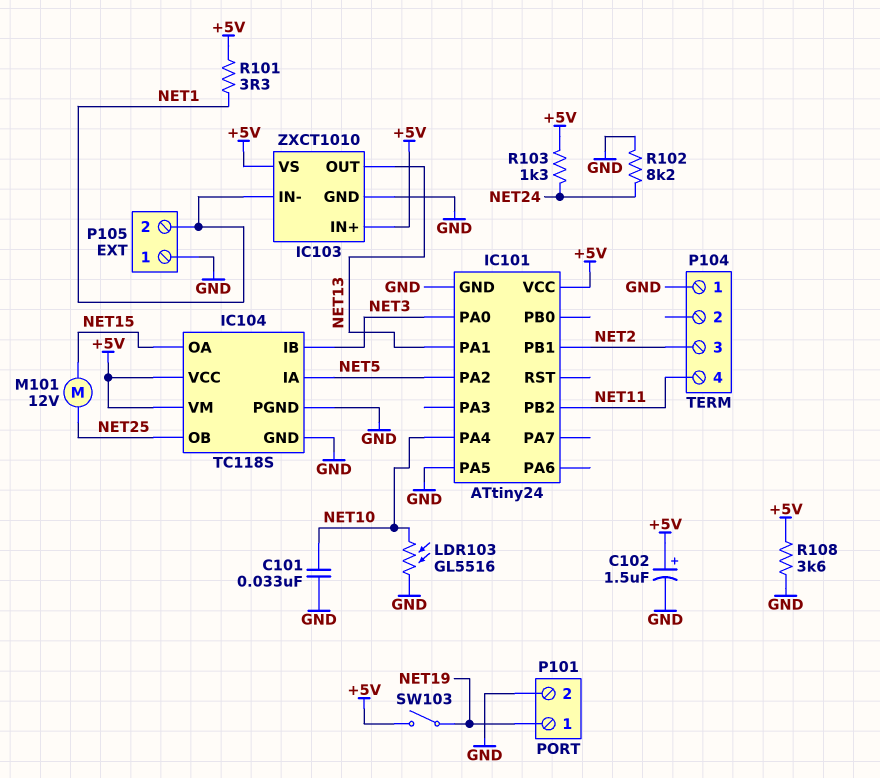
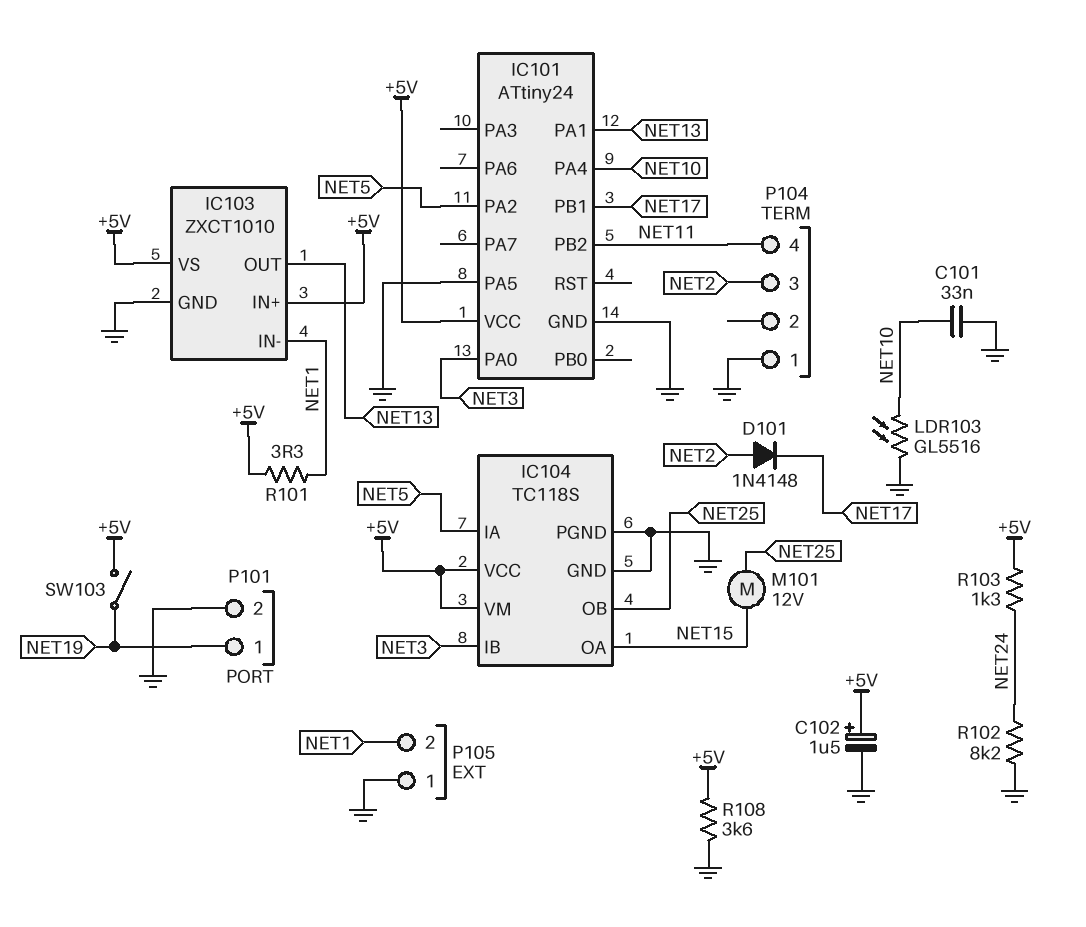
D101: none -> diode 1N4148 (A NET2, K NET17)
IC101 pin PB1: NET2 -> NET17

